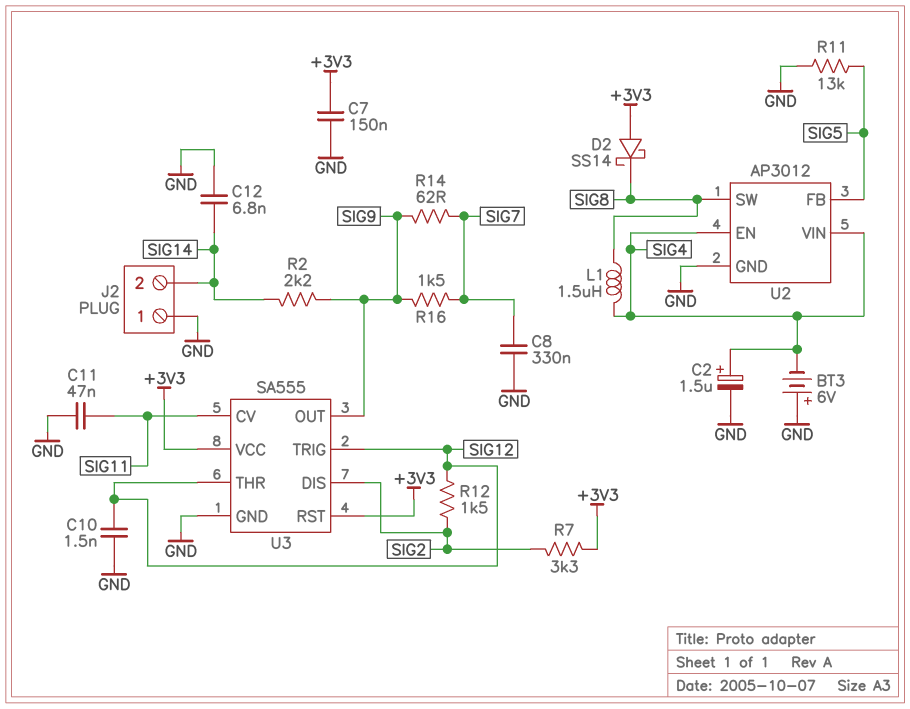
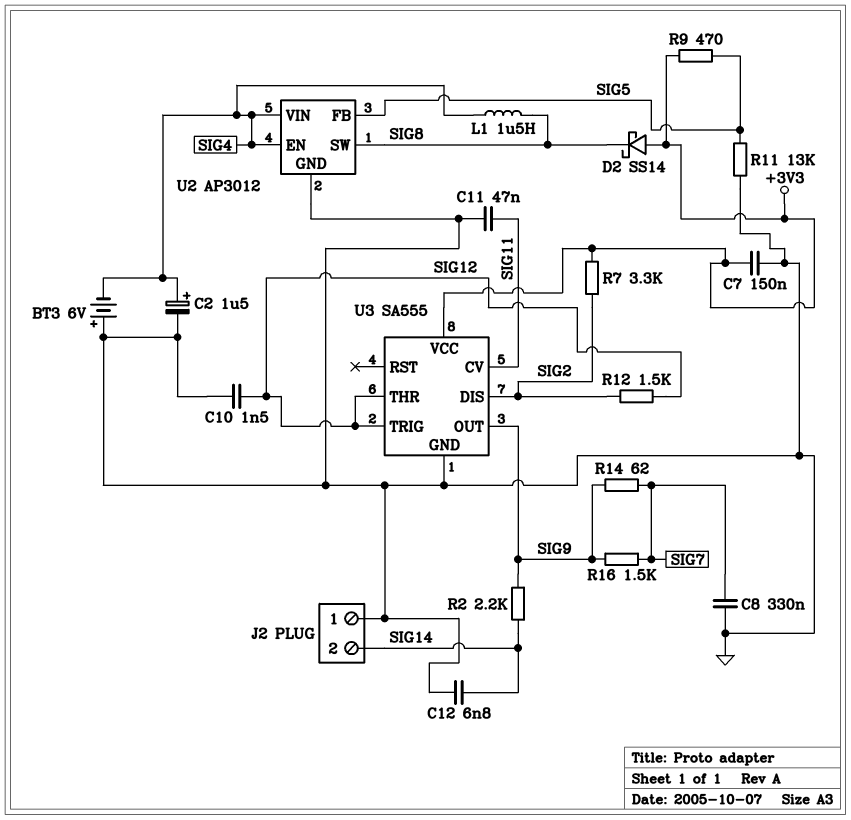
R9: none -> 470 (+3V3, SIG5)
U3 pin RST: +3V3 -> none

